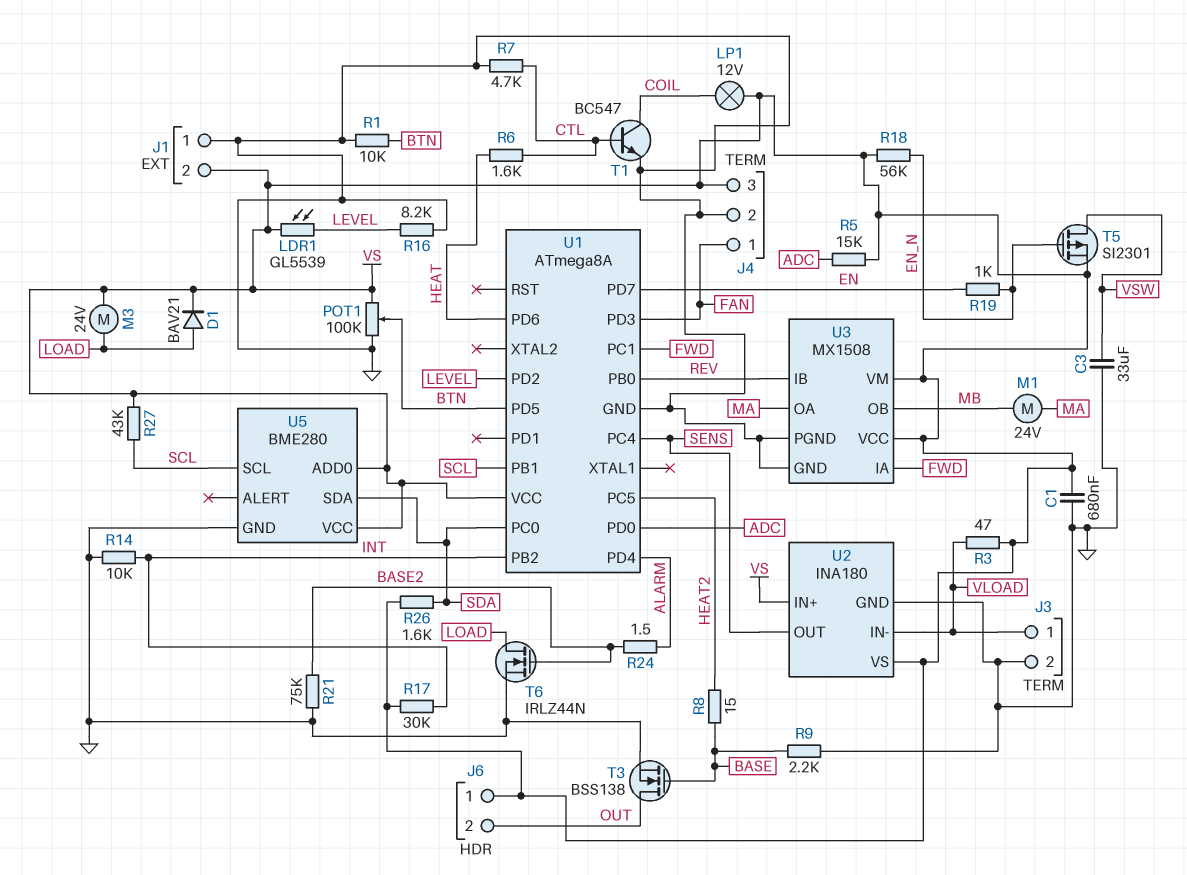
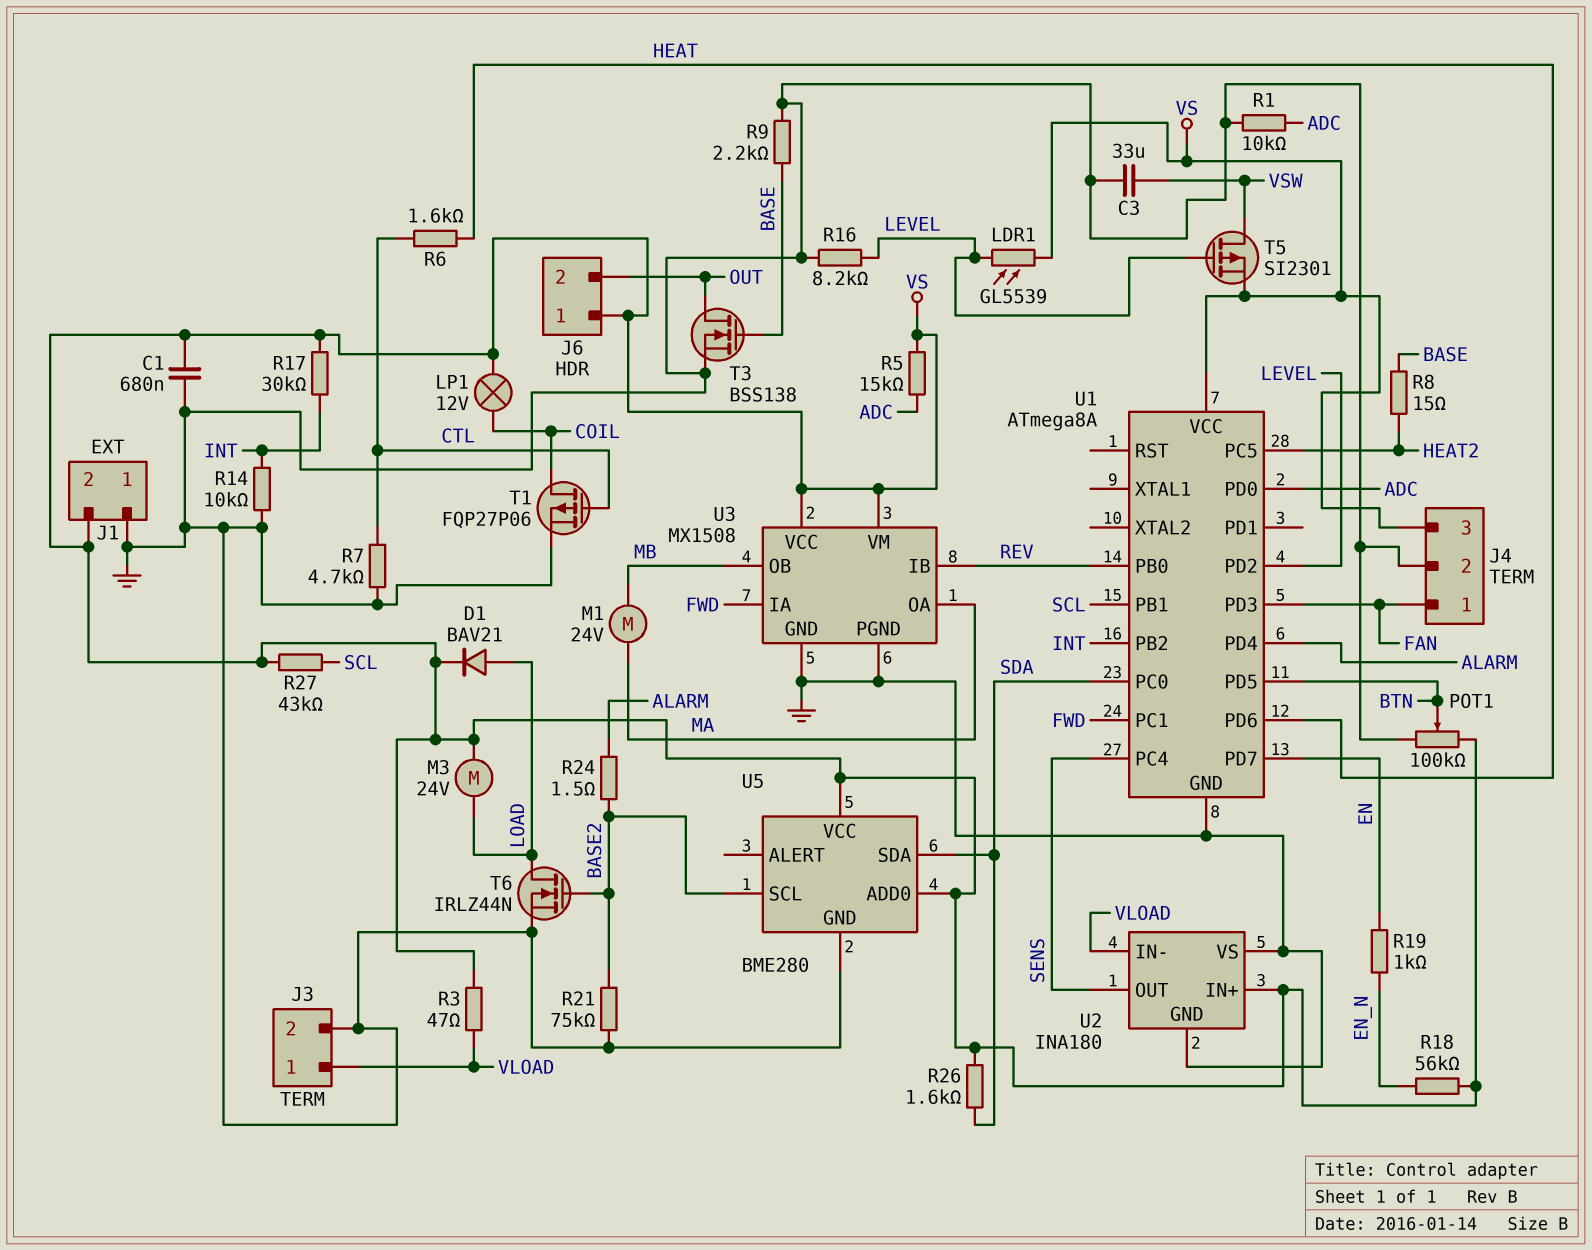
R1: 10k (BTN, GND) -> 10k (ADC, GND)
T1: NPN BC547 (B CTL, C COIL, E GND) -> PMOS FQP27P06 (G CTL, D COIL, S GND)
T5: PMOS SI2301 (G EN_N, D VSW, S VS) -> PMOS SI2301 (G LEVEL, D VSW, S VS)
U2 pin VS: VS -> GND
U5 pin SCL: SCL -> BASE2

